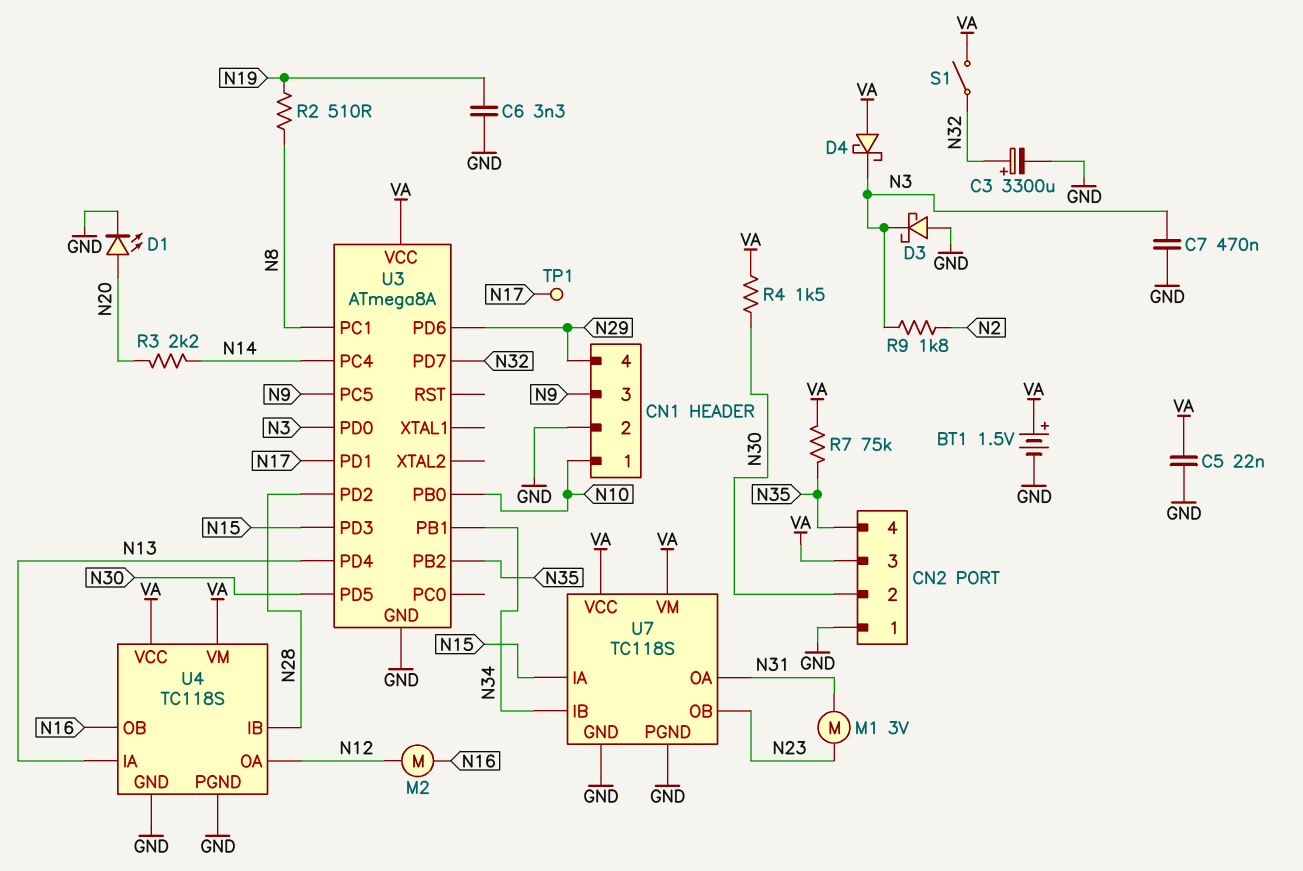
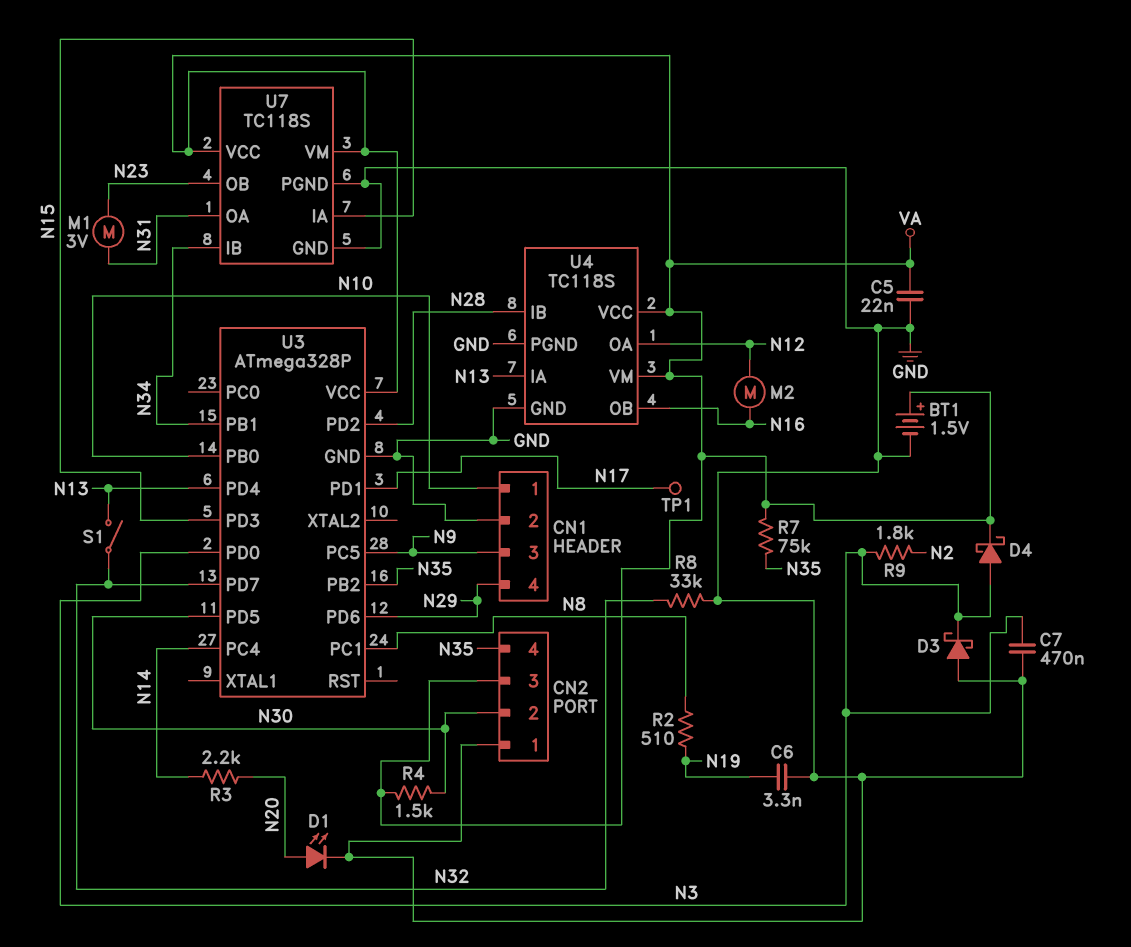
C3: 3300uF (plus N32, minus GND) -> none
D4: schottky (A VA, K N3) -> schottky (A N3, K VA)
R8: none -> 33k (GND, N32)
S1: switch (N32, VA) -> switch (N13, N32)
U3: ATmega8A -> ATmega328P

